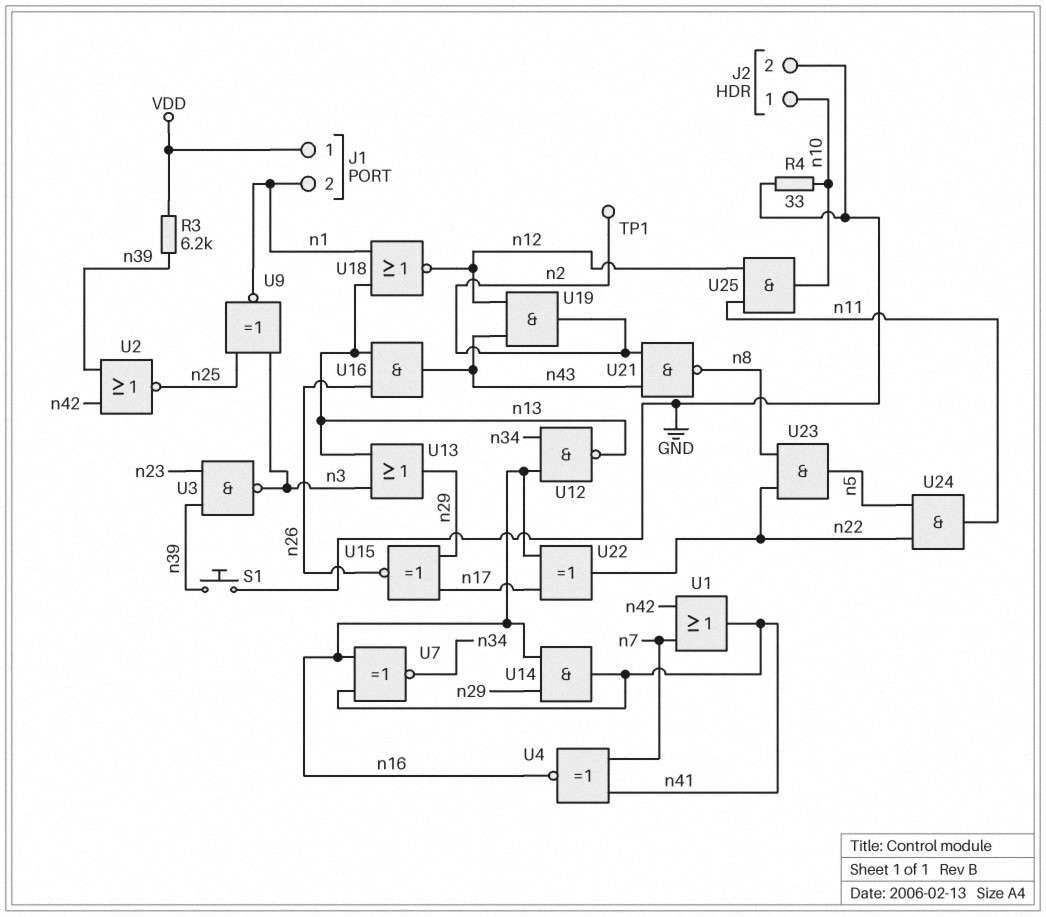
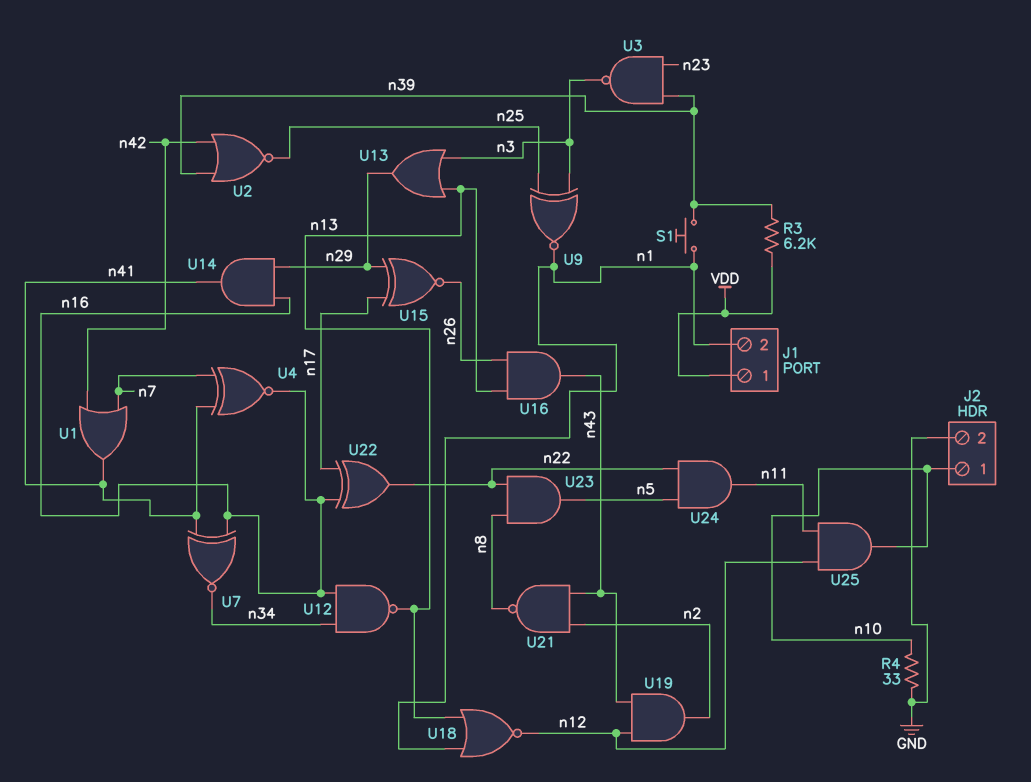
S1: button (GND, n39) -> button (n1, n39)
TP1: test point (n2) -> none

